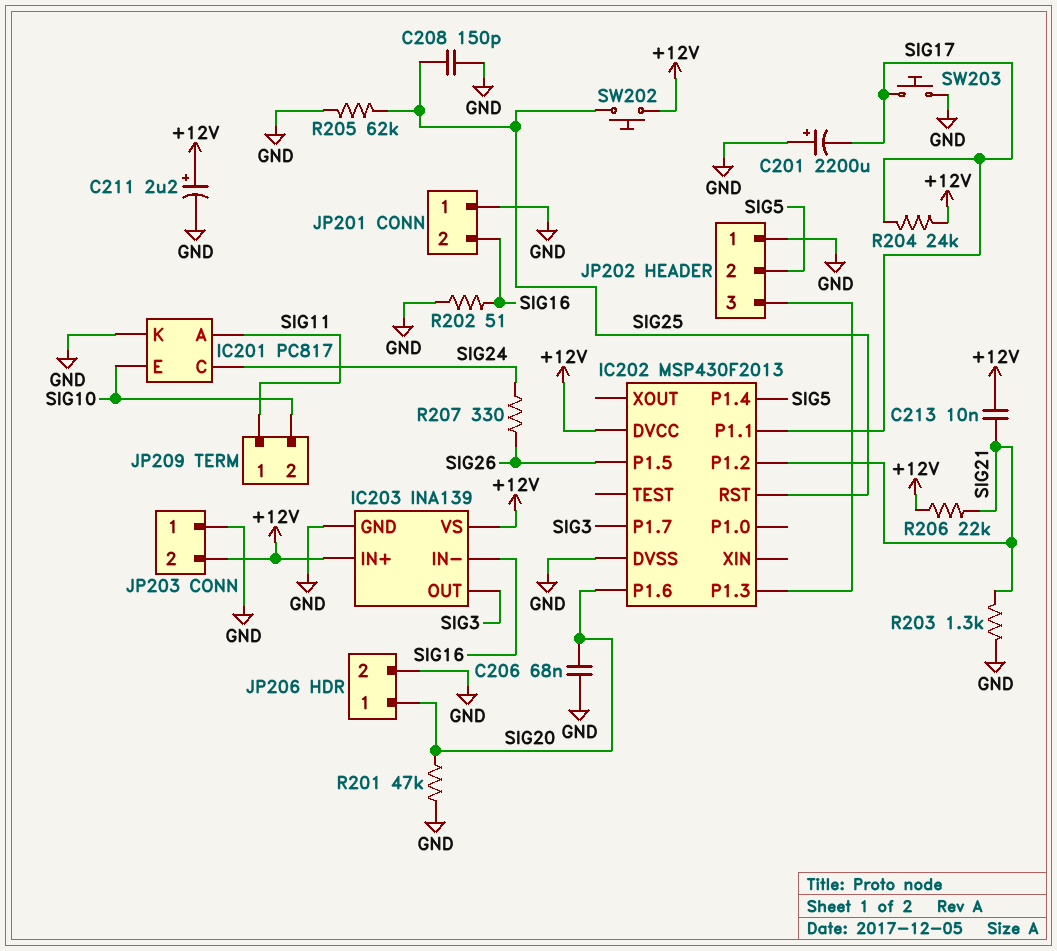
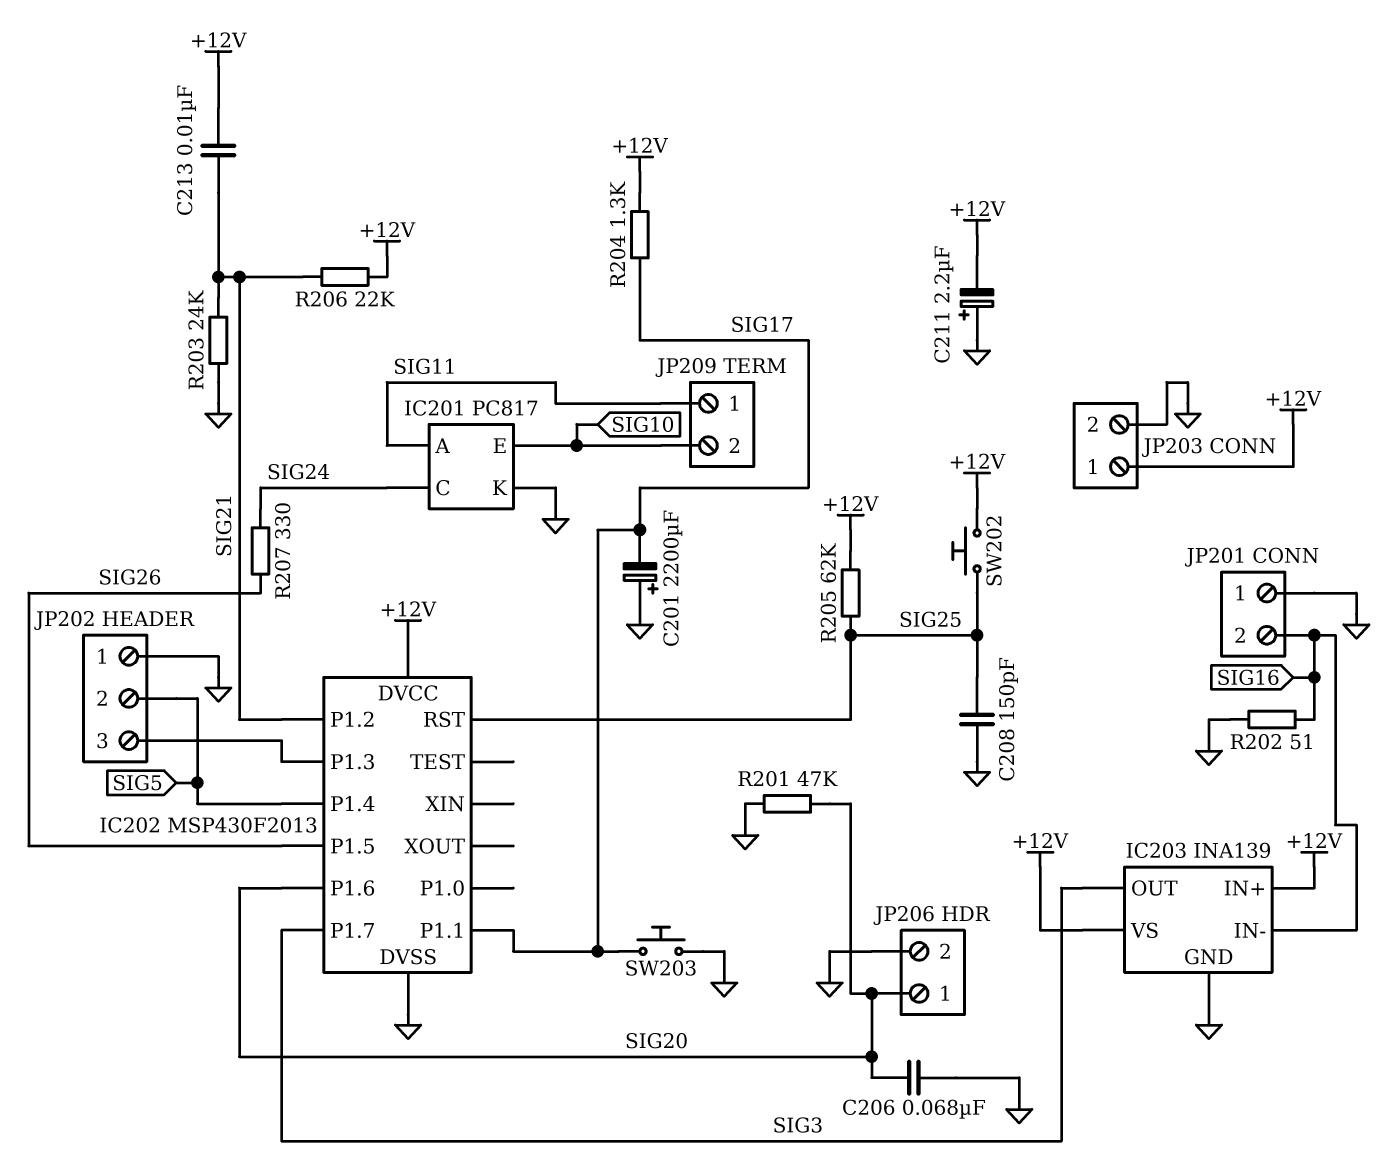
C211: 2.2uF (plus +12V, minus GND) -> 2.2uF (plus GND, minus +12V)
JP203 pin 1: GND -> +12V
JP203 pin 2: +12V -> GND
R203: 1.3k (GND, SIG21) -> 24k (GND, SIG21)
R204: 24k (+12V, SIG17) -> 1.3k (+12V, SIG17)
R205: 62k (GND, SIG25) -> 62k (+12V, SIG25)

